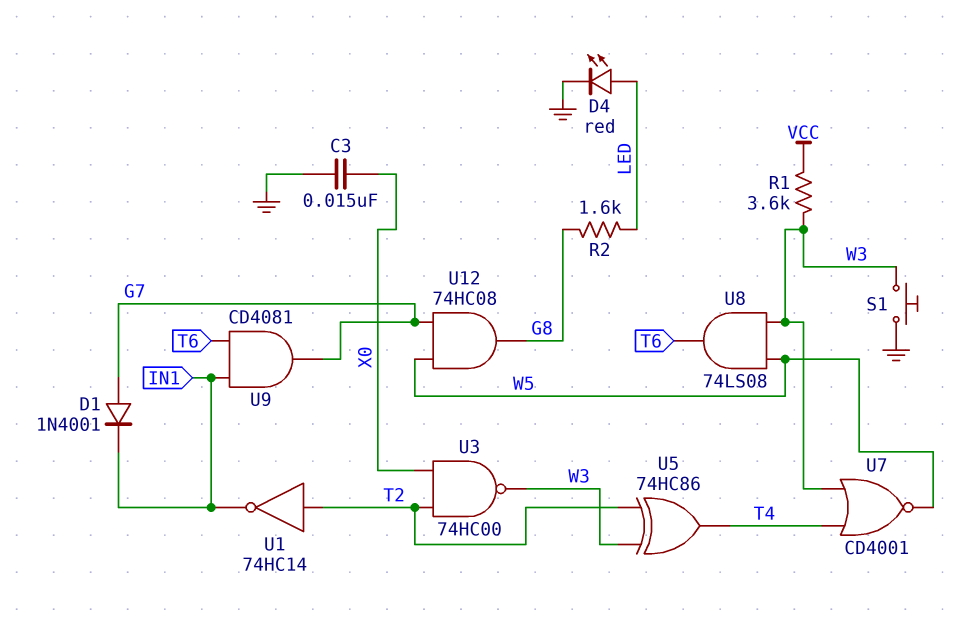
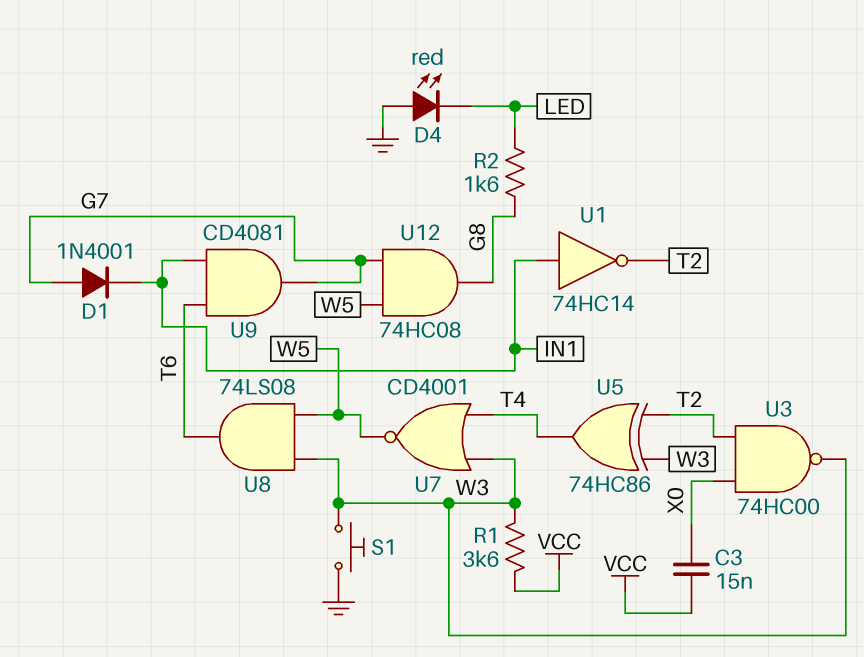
C3: 15nF (GND, X0) -> 15nF (VCC, X0)
D4: LED red (A LED, K GND) -> LED red (A GND, K LED)
U1: NOT 74HC14 (in T2, out IN1) -> NOT 74HC14 (in IN1, out T2)

